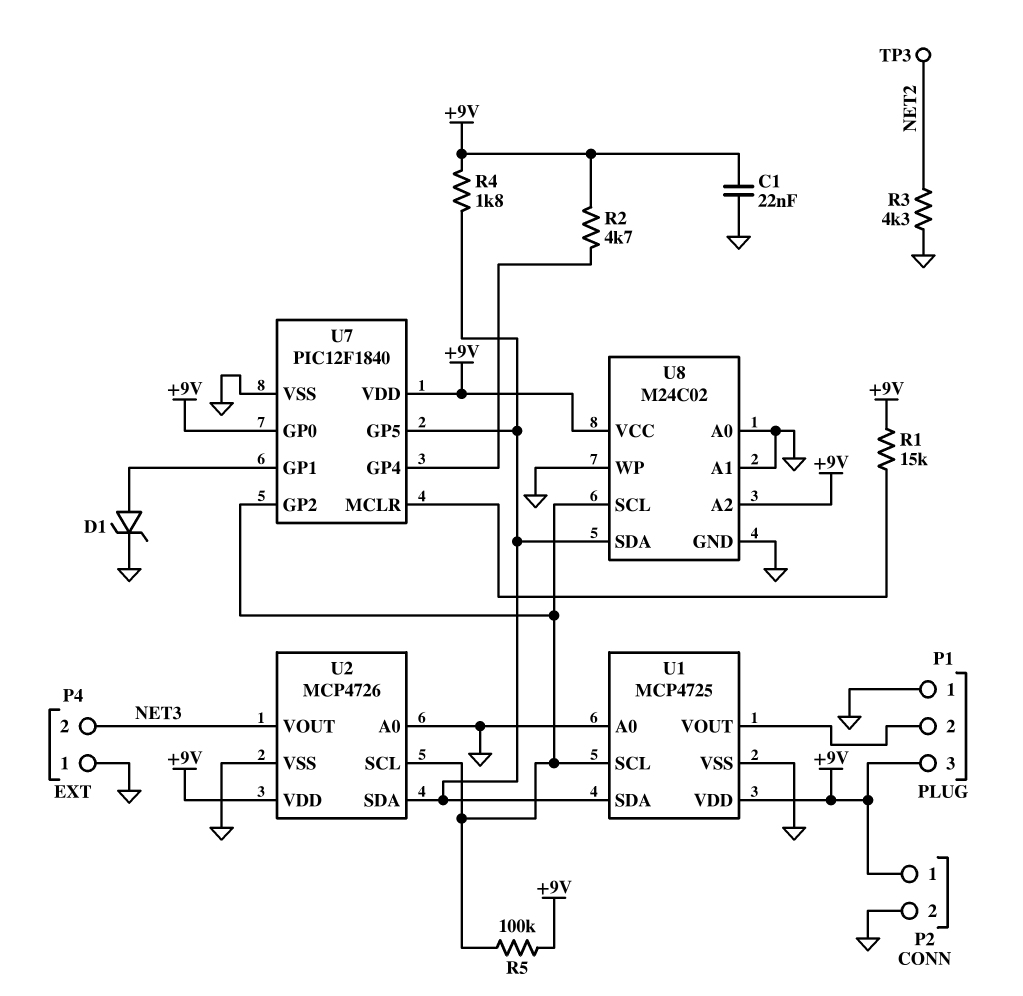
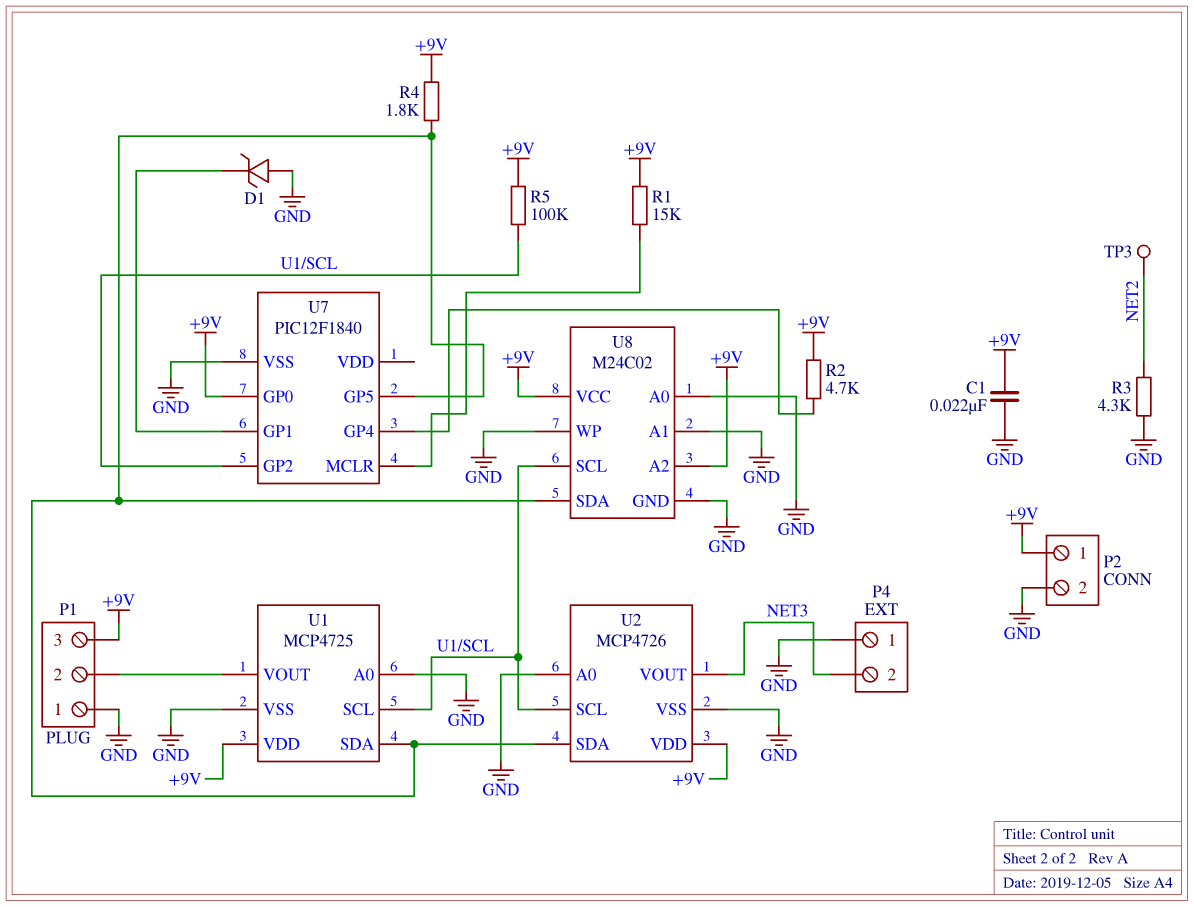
D1: zener (A U7/GP1, K GND) -> zener (A GND, K U7/GP1)
U7 pin VDD: +9V -> none

